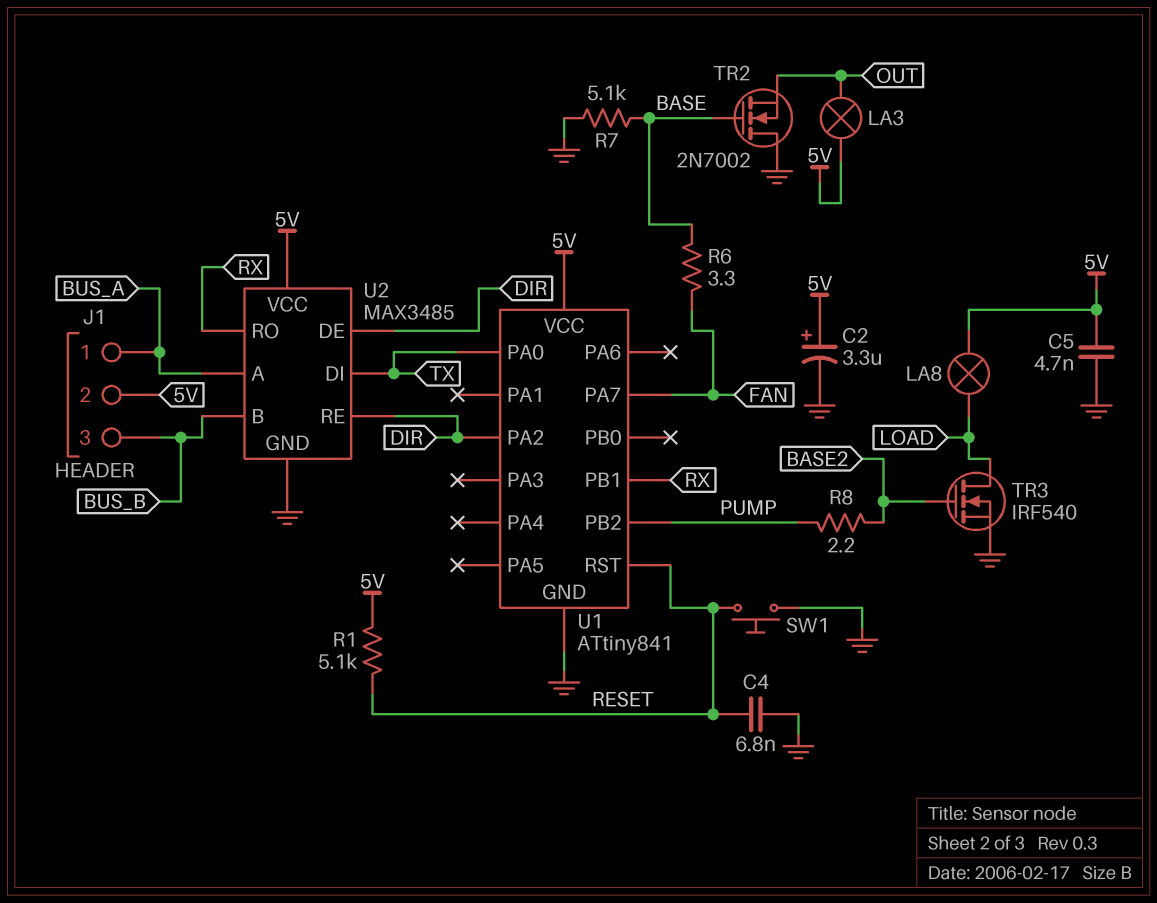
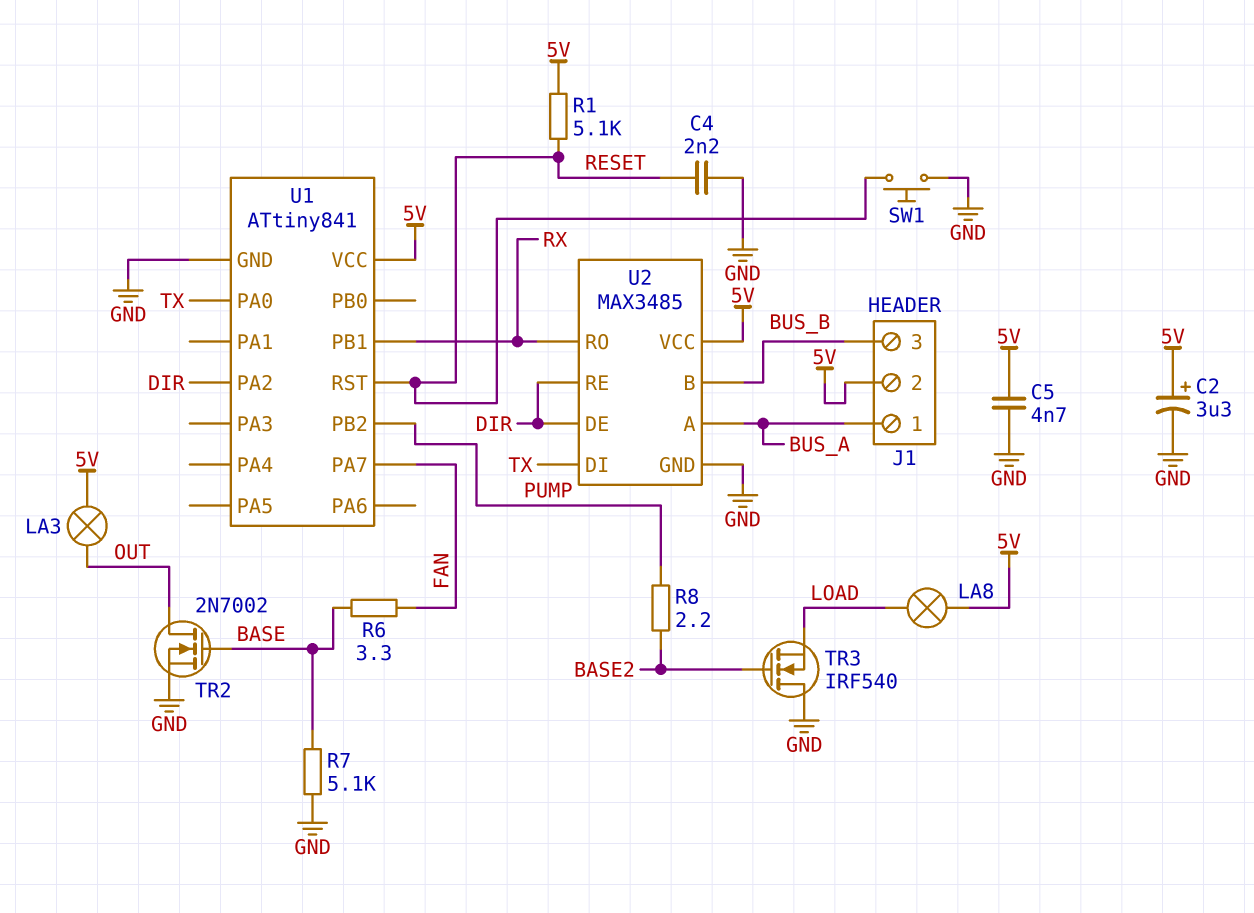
C4: 6.8nF (GND, RESET) -> 2.2nF (GND, RESET)
TR2: NMOS 2N7002 (G BASE, D GND, S OUT) -> NMOS 2N7002 (G BASE, D OUT, S GND)
TR3: NMOS IRF540 (G BASE2, D LOAD, S GND) -> NMOS IRF540 (G BASE2, D GND, S LOAD)

